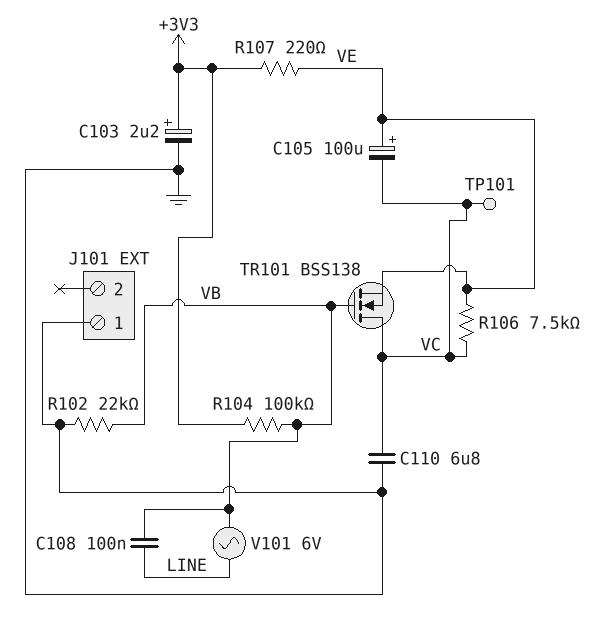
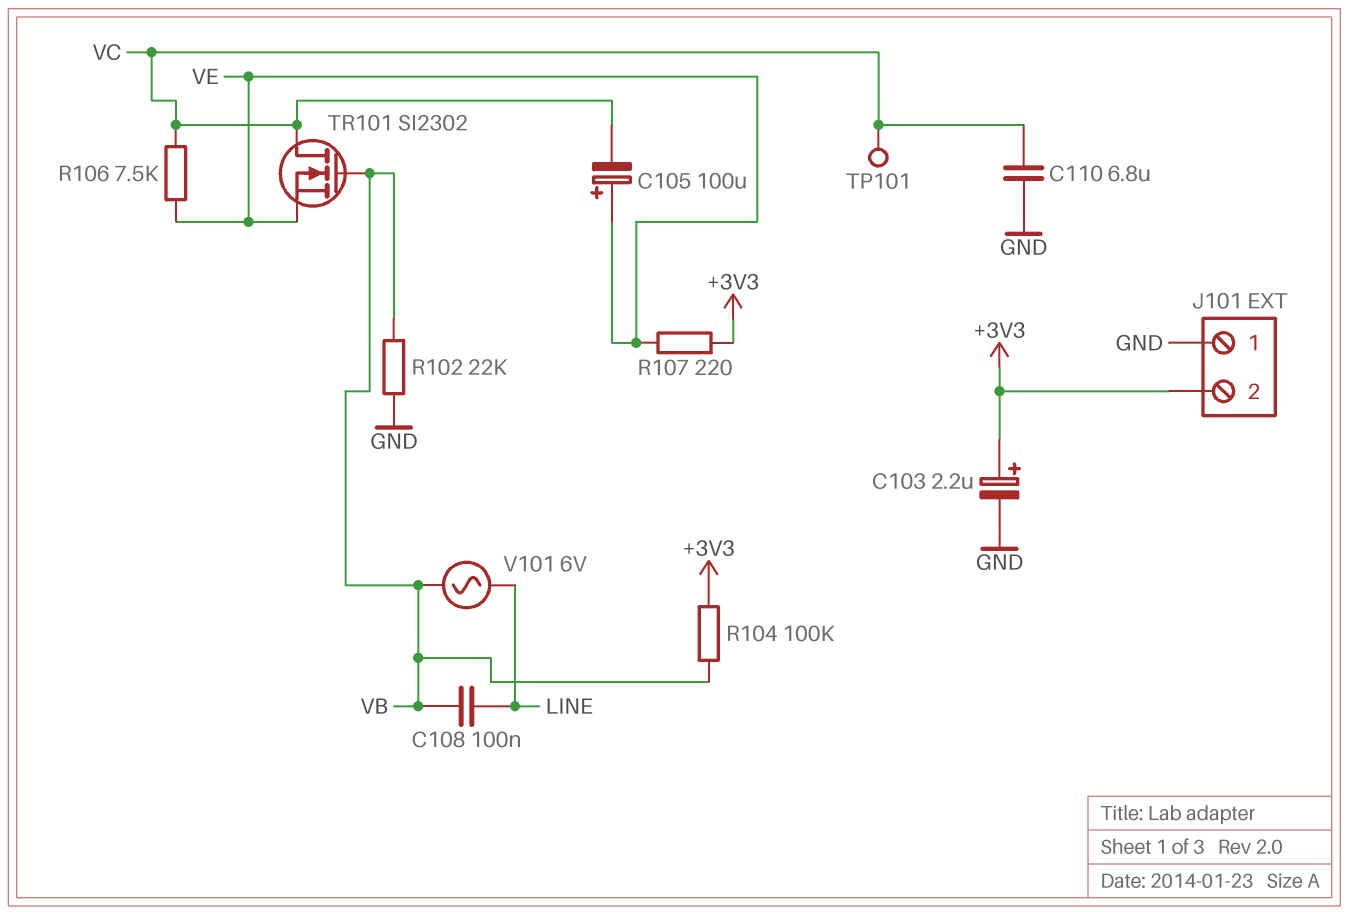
J101 pin 2: none -> +3V3
TR101: NMOS BSS138 (G VB, D VC, S VE) -> NMOS SI2302 (G VB, D VC, S VE)

